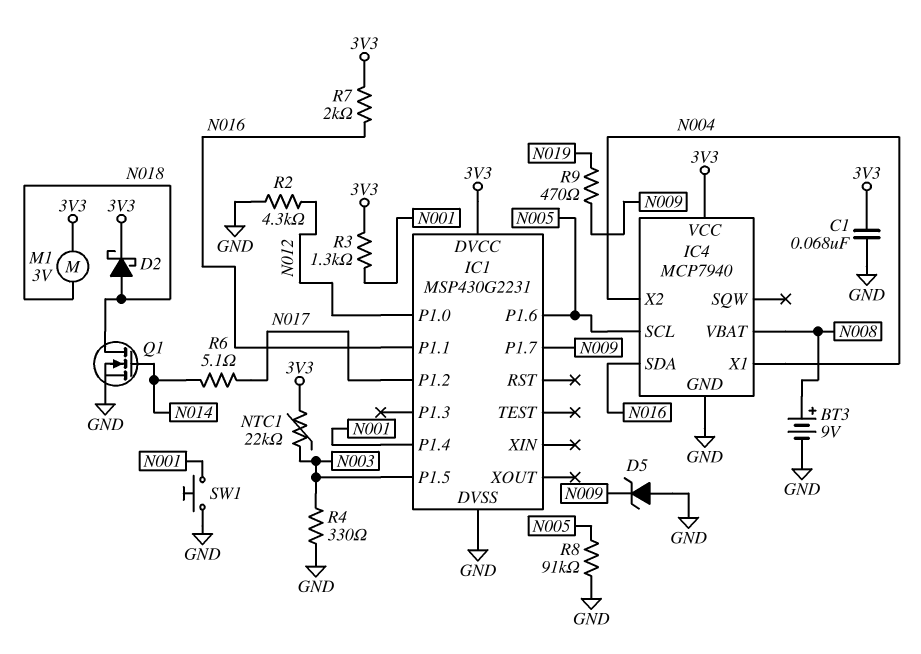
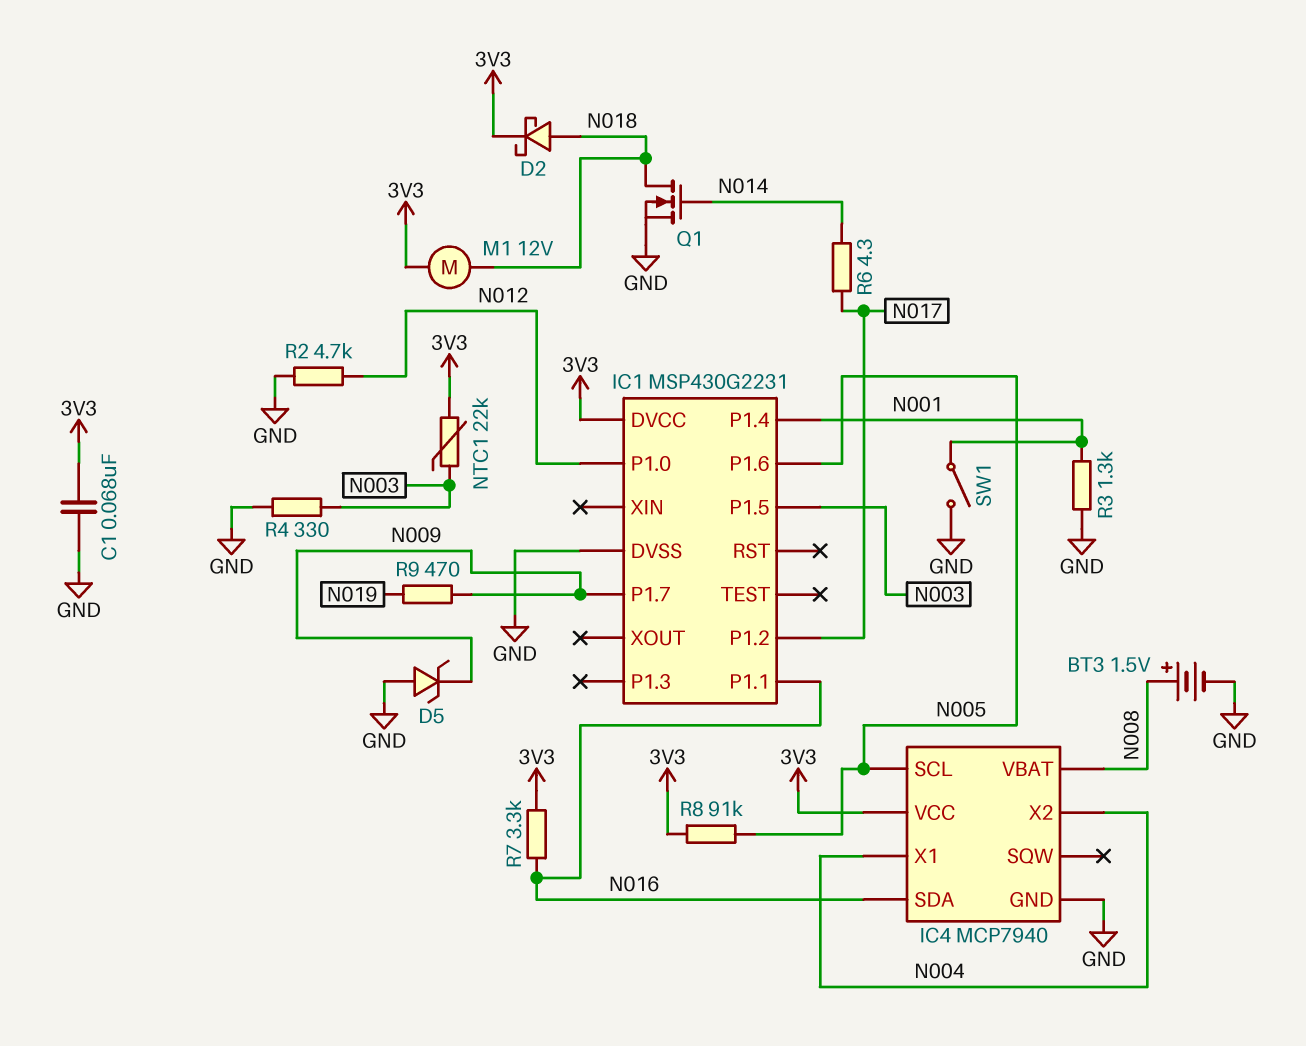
BT3: 9V (plus N008, minus GND) -> 1.5V (plus N008, minus GND)
M1: motor 3V (3V3, N018) -> motor 12V (3V3, N018)
R2: 4.3k (GND, N012) -> 4.7k (GND, N012)
R3: 1.3k (3V3, N001) -> 1.3k (GND, N001)
R6: 5.1 (N014, N017) -> 4.3 (N014, N017)
R7: 2k (3V3, N016) -> 3.3k (3V3, N016)
R8: 91k (GND, N005) -> 91k (3V3, N005)
SW1: button (GND, N001) -> switch (GND, N001)

